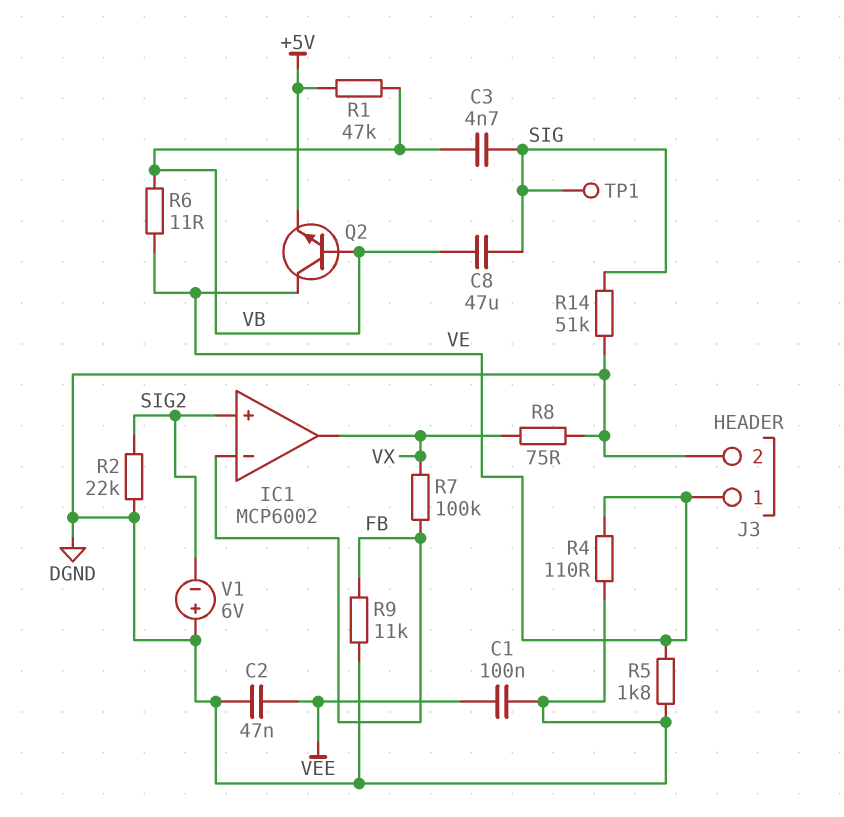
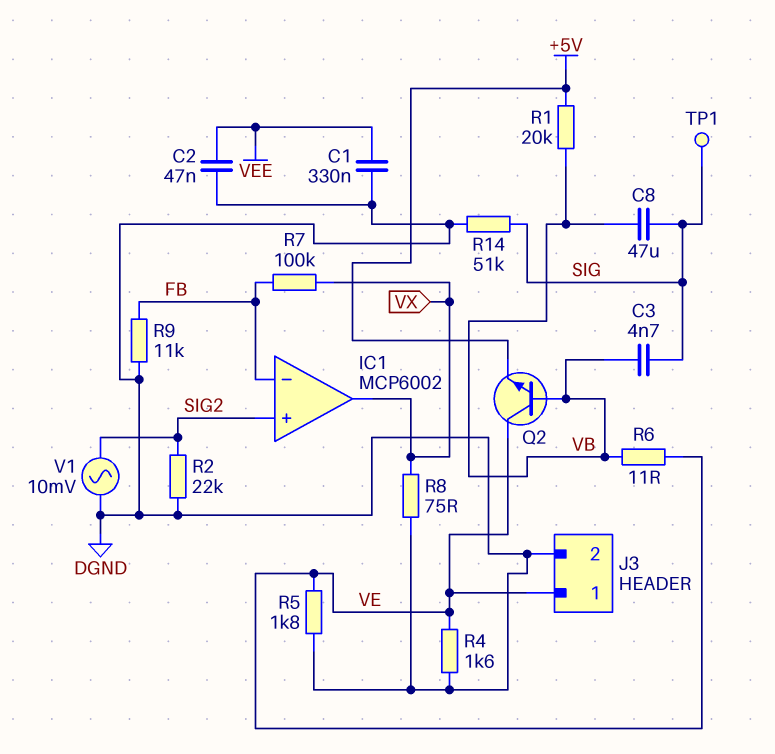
C1: 100nF (DGND, VEE) -> 330nF (DGND, VEE)
R1: 47k (+5V, VB) -> 20k (+5V, VB)
R4: 110 (DGND, VE) -> 1.6k (DGND, VE)
V1: 6V (plus DGND, minus SIG2) -> AC 10mV (DGND, SIG2)

